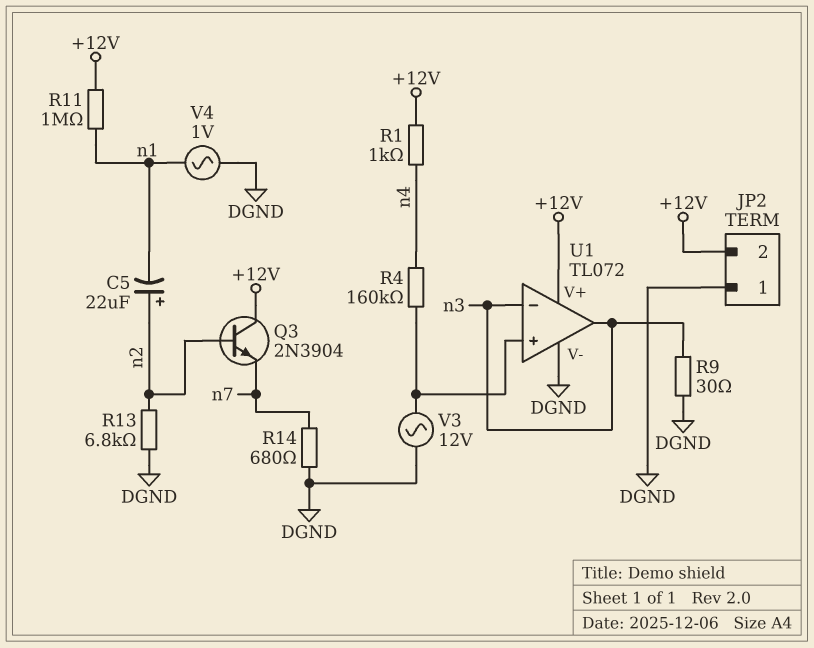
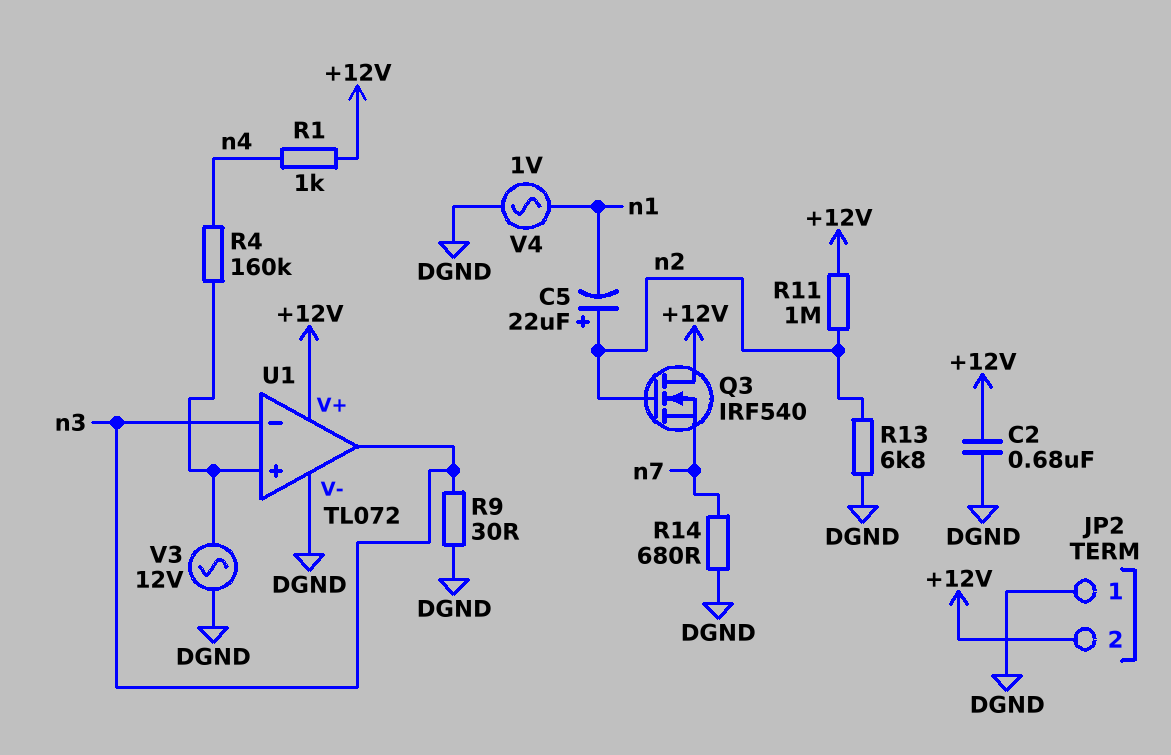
C2: none -> 680nF (+12V, DGND)
Q3: NPN 2N3904 (B n2, C +12V, E n7) -> NMOS IRF540 (G n2, D +12V, S n7)
R11: 1M (+12V, n1) -> 1M (+12V, n2)

